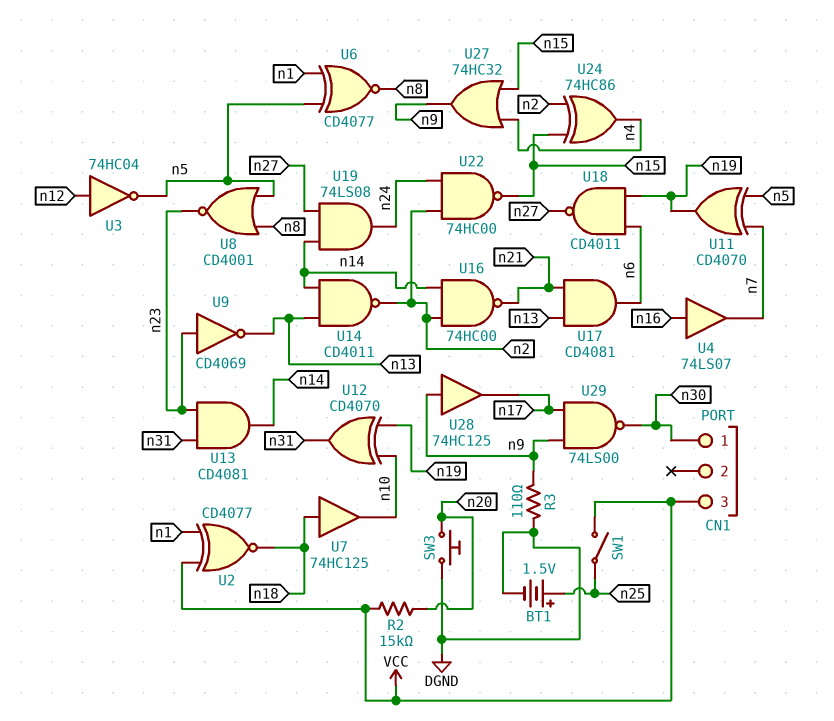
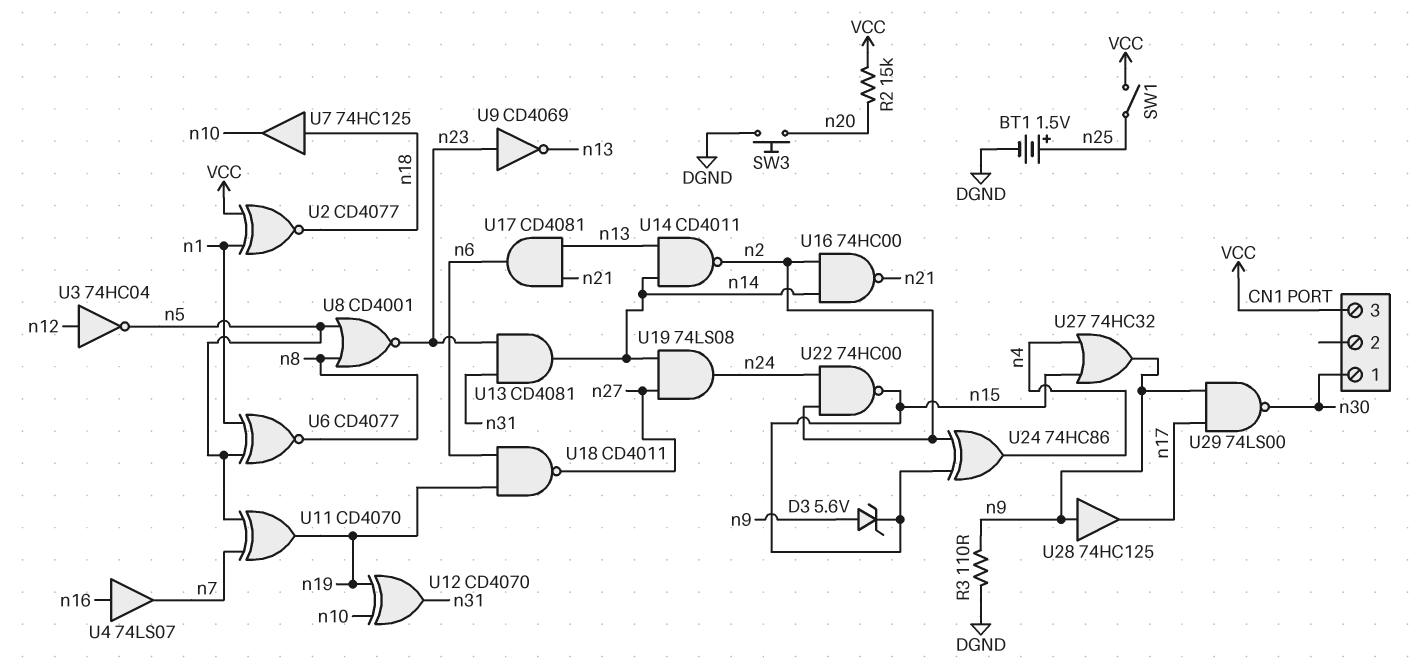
D3: none -> zener 5.6V (A n9, K n15)

